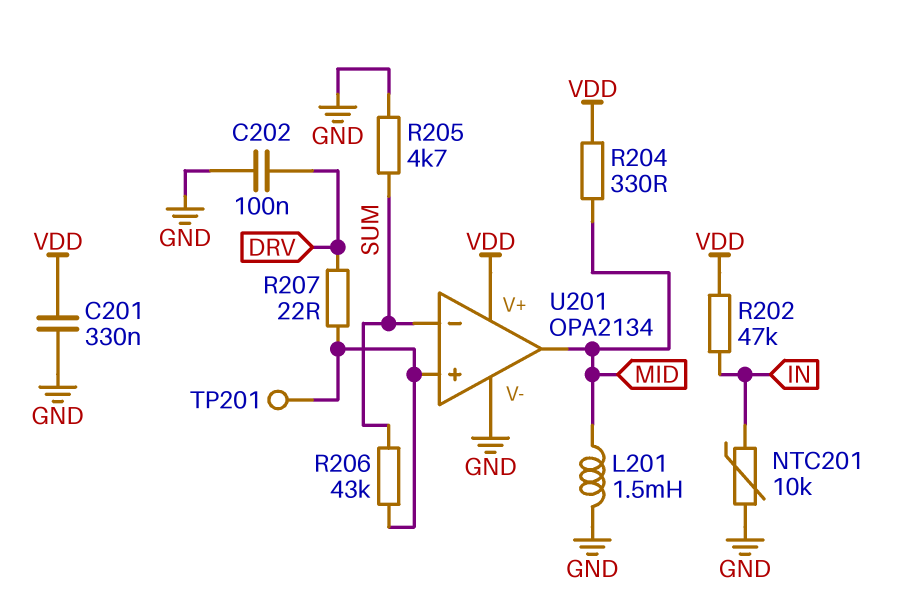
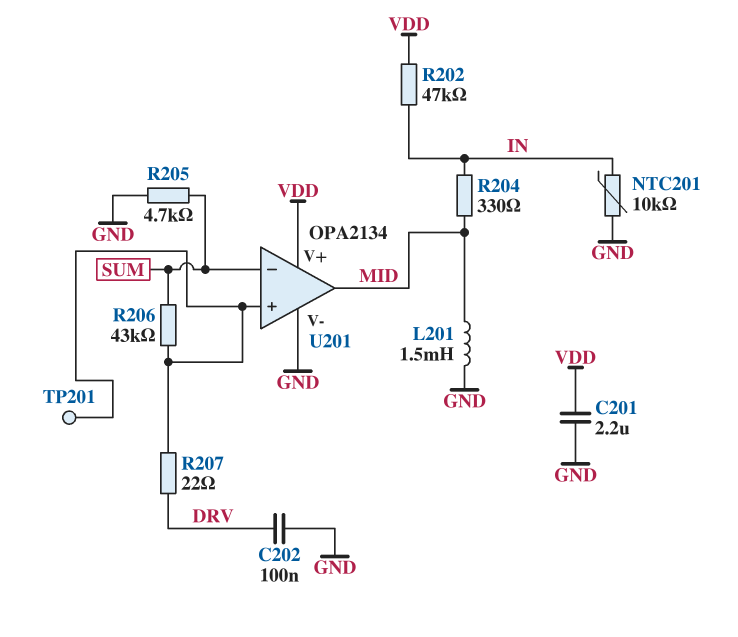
C201: 330nF (GND, VDD) -> 2.2uF (GND, VDD)
R204: 330 (MID, VDD) -> 330 (IN, MID)

